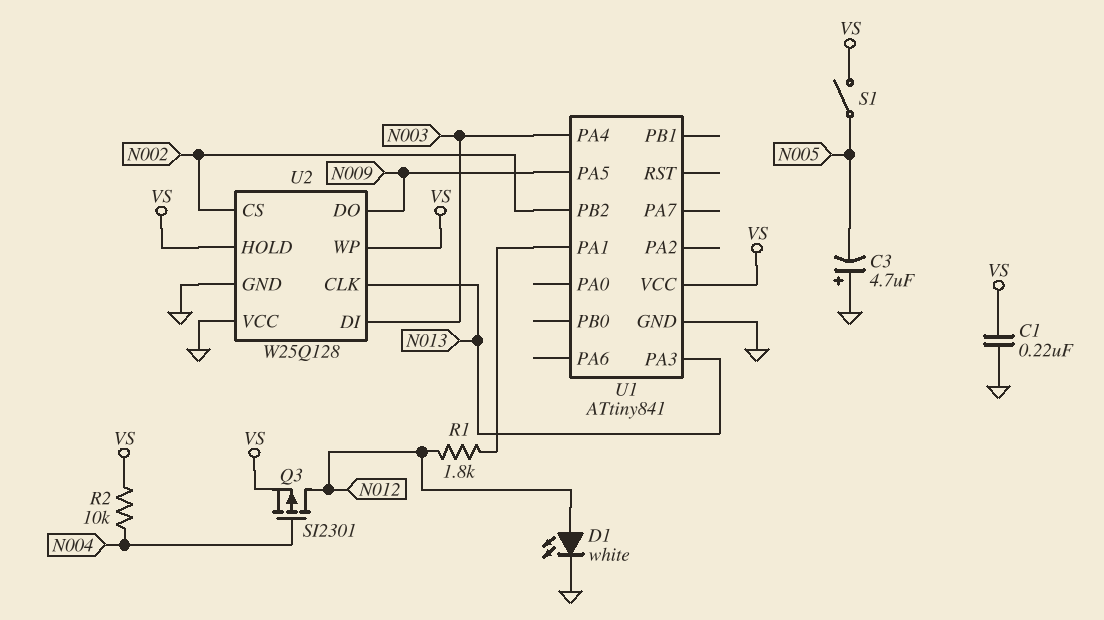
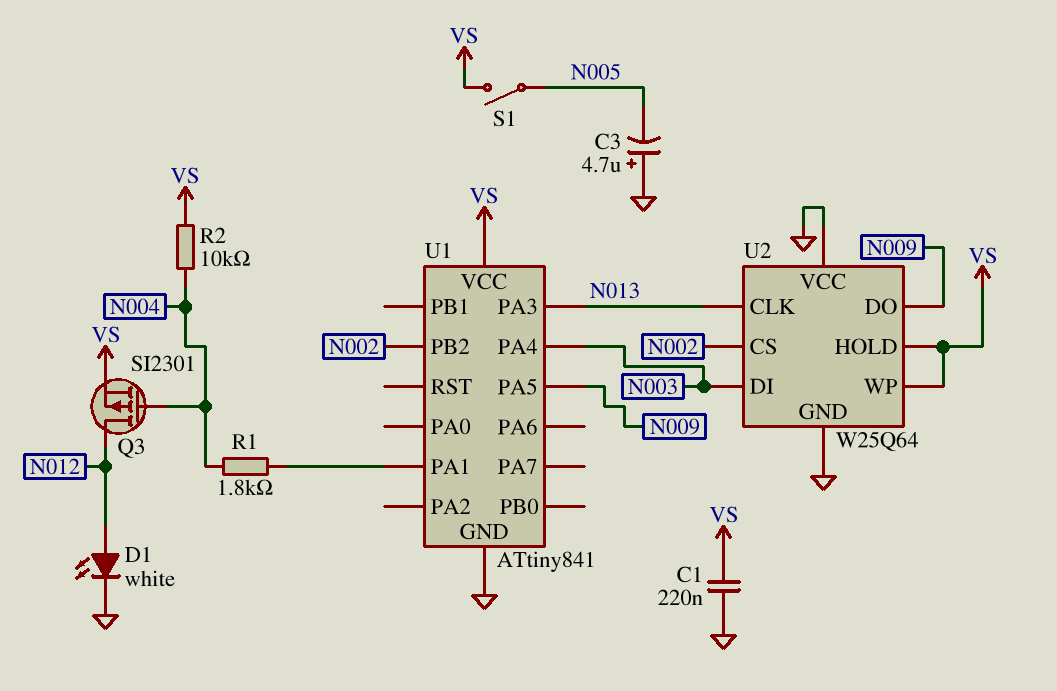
R1: 1.8k (N012, U1/PA1) -> 1.8k (N004, U1/PA1)
U2: W25Q128 -> W25Q64

